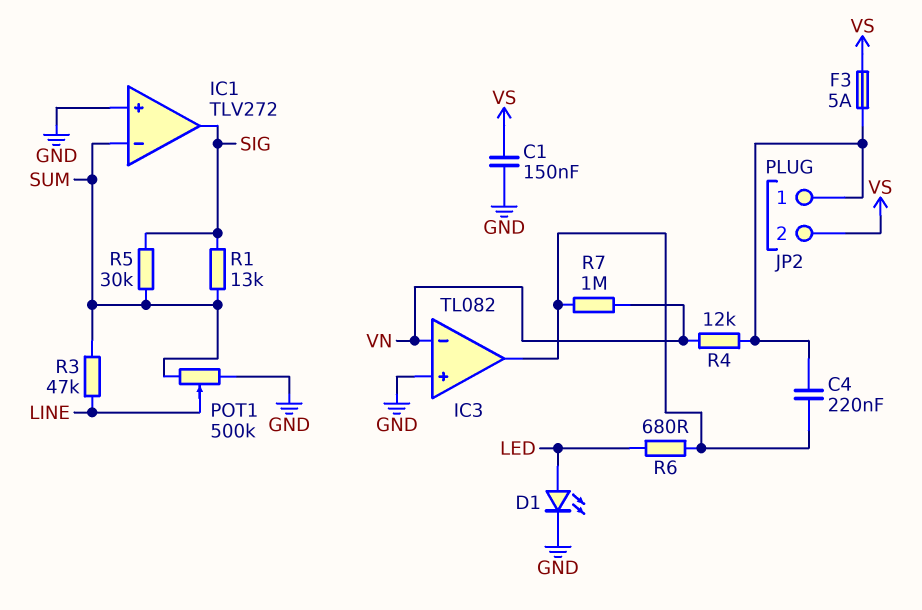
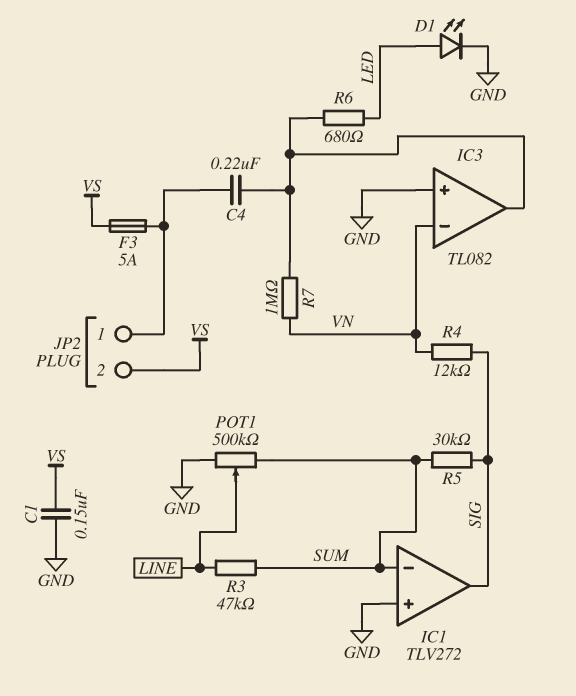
R1: 13k (SIG, SUM) -> none
R4: 12k (JP2/1, VN) -> 12k (SIG, VN)

